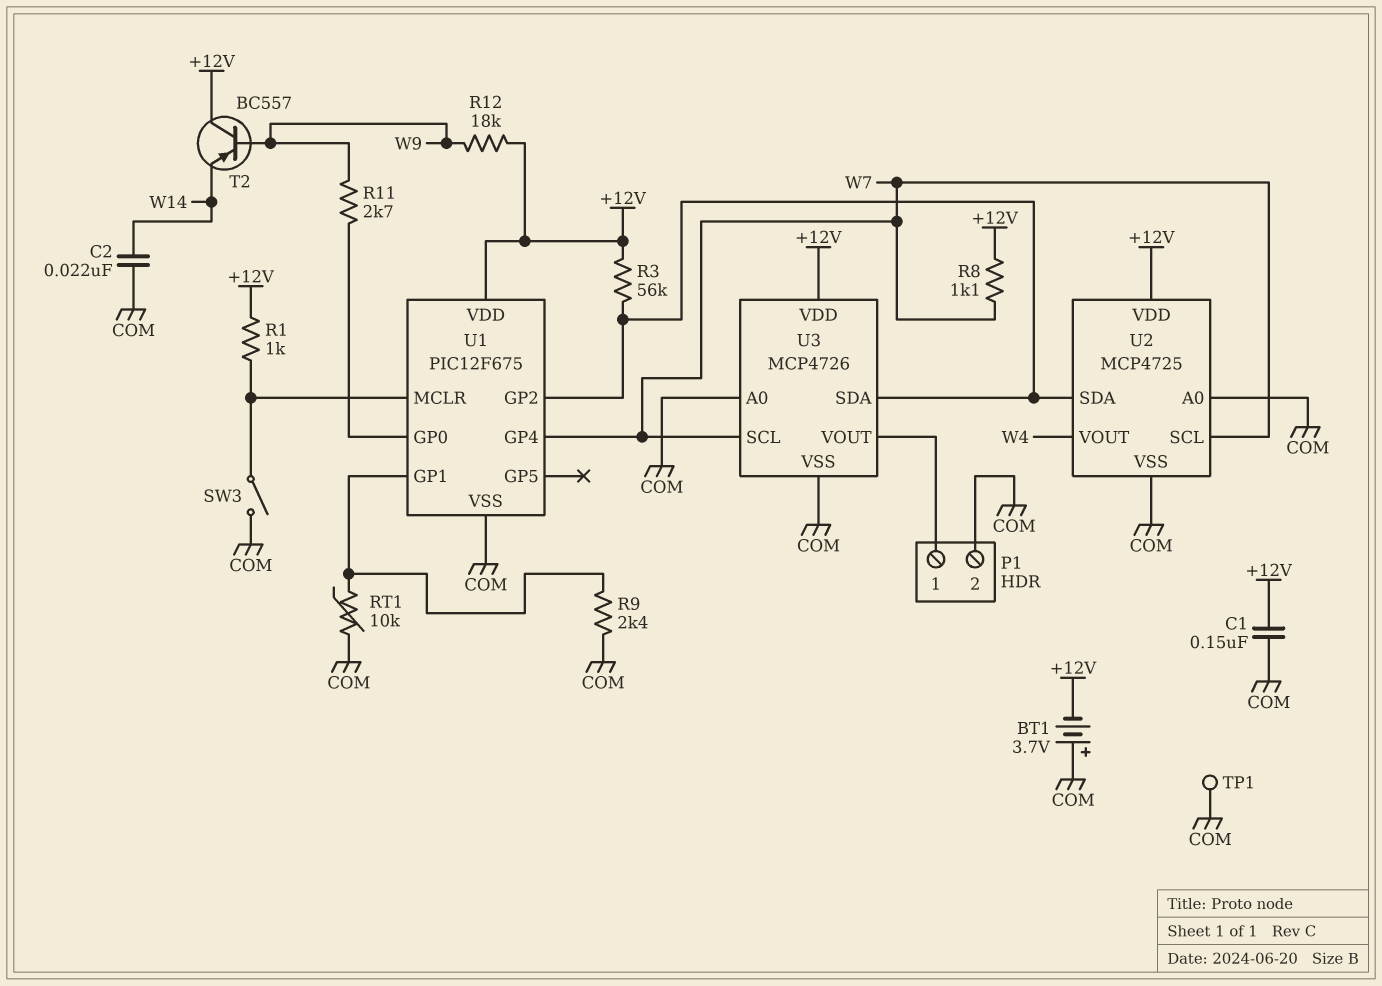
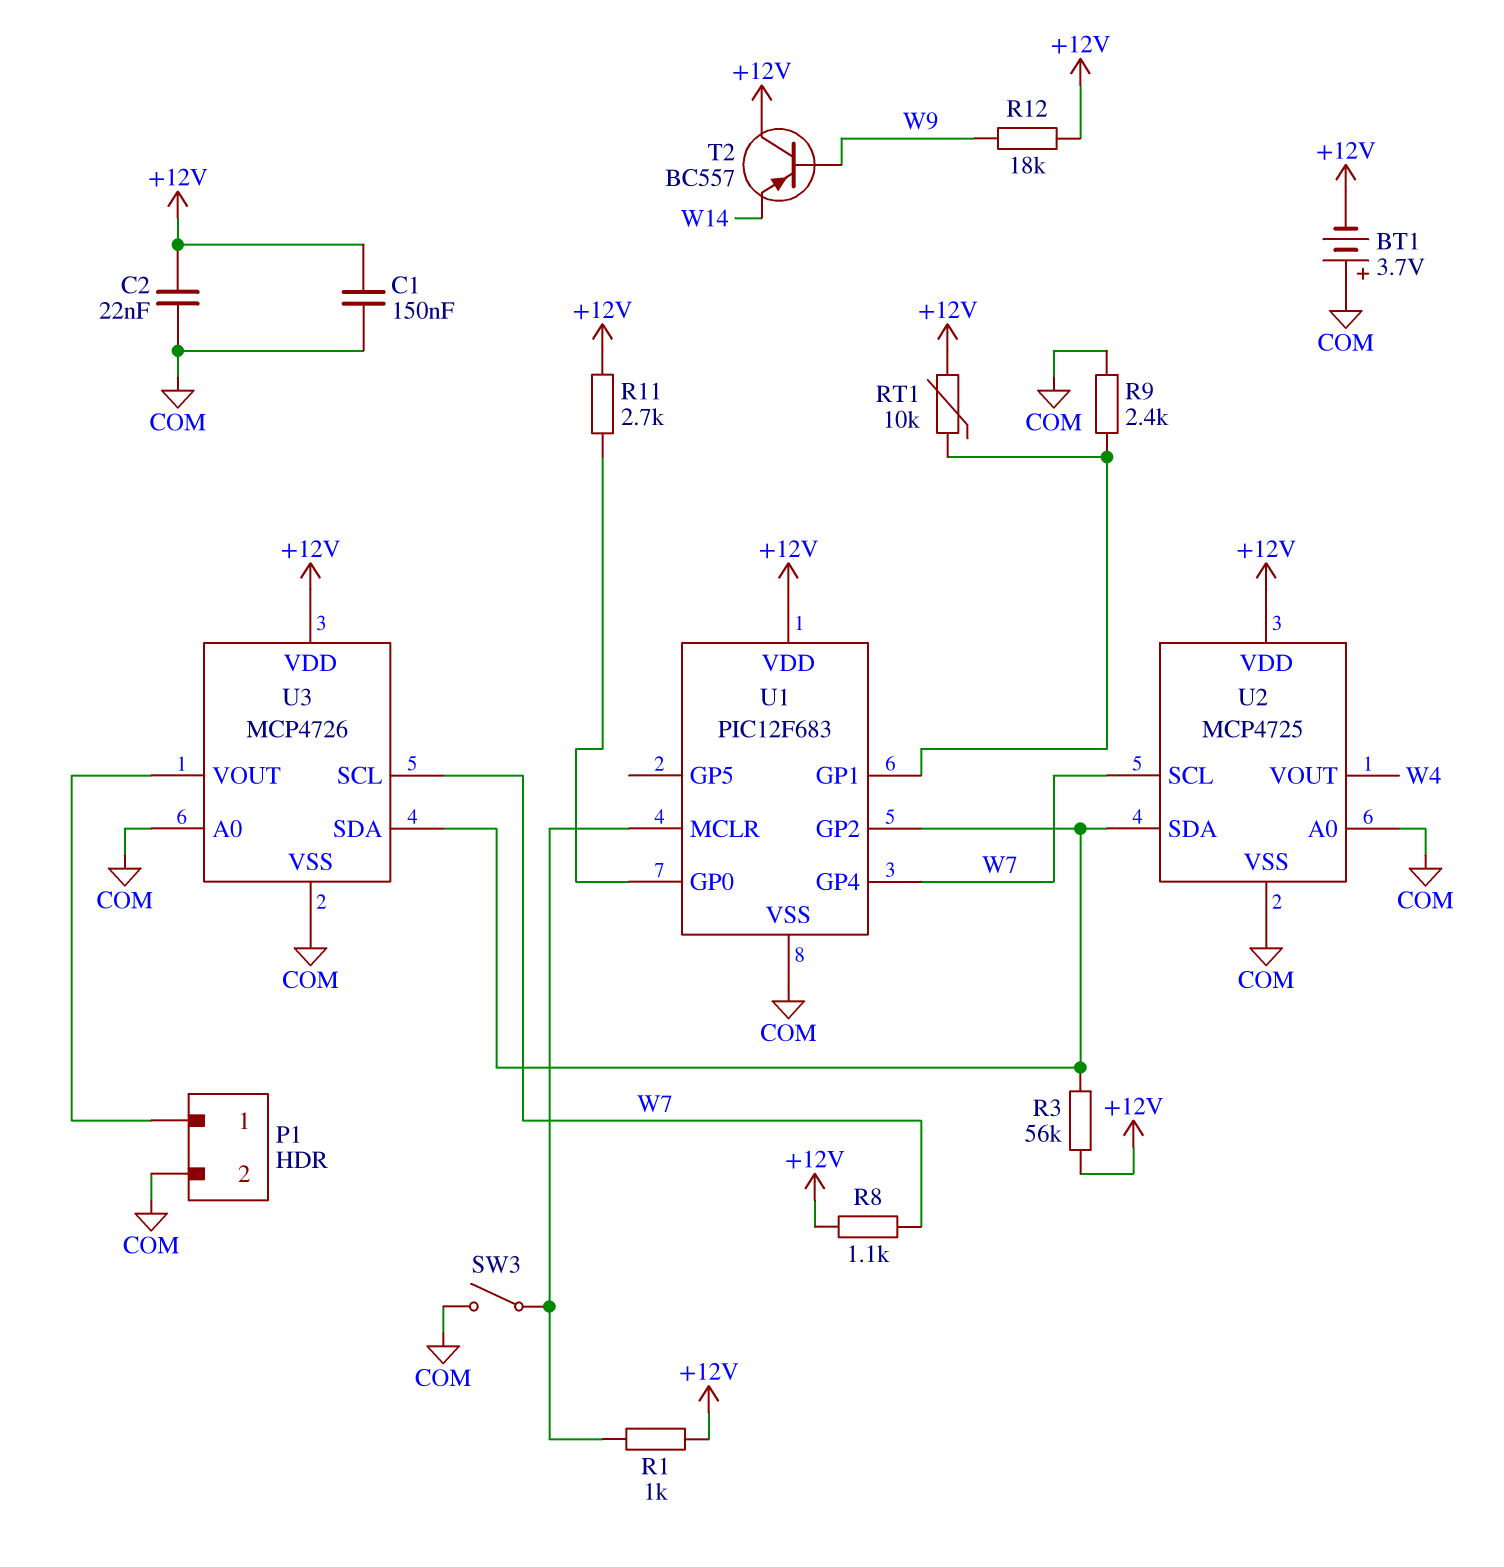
C2: 22nF (COM, W14) -> 22nF (+12V, COM)
R11: 2.7k (U1/GP0, W9) -> 2.7k (+12V, U1/GP0)
RT1: 10k (COM, U1/GP1) -> 10k (+12V, U1/GP1)
TP1: test point (COM) -> none
U1: PIC12F675 -> PIC12F683

